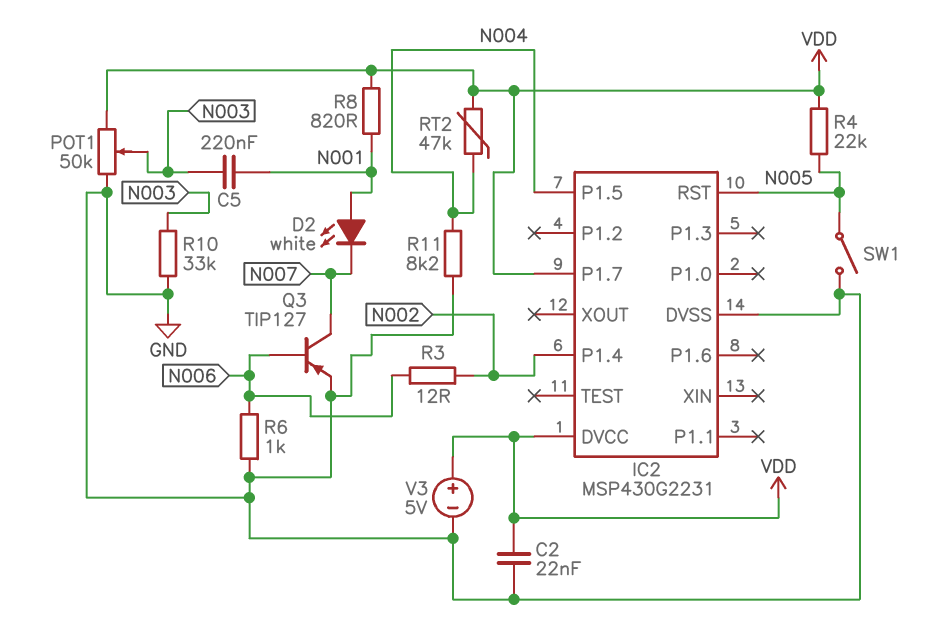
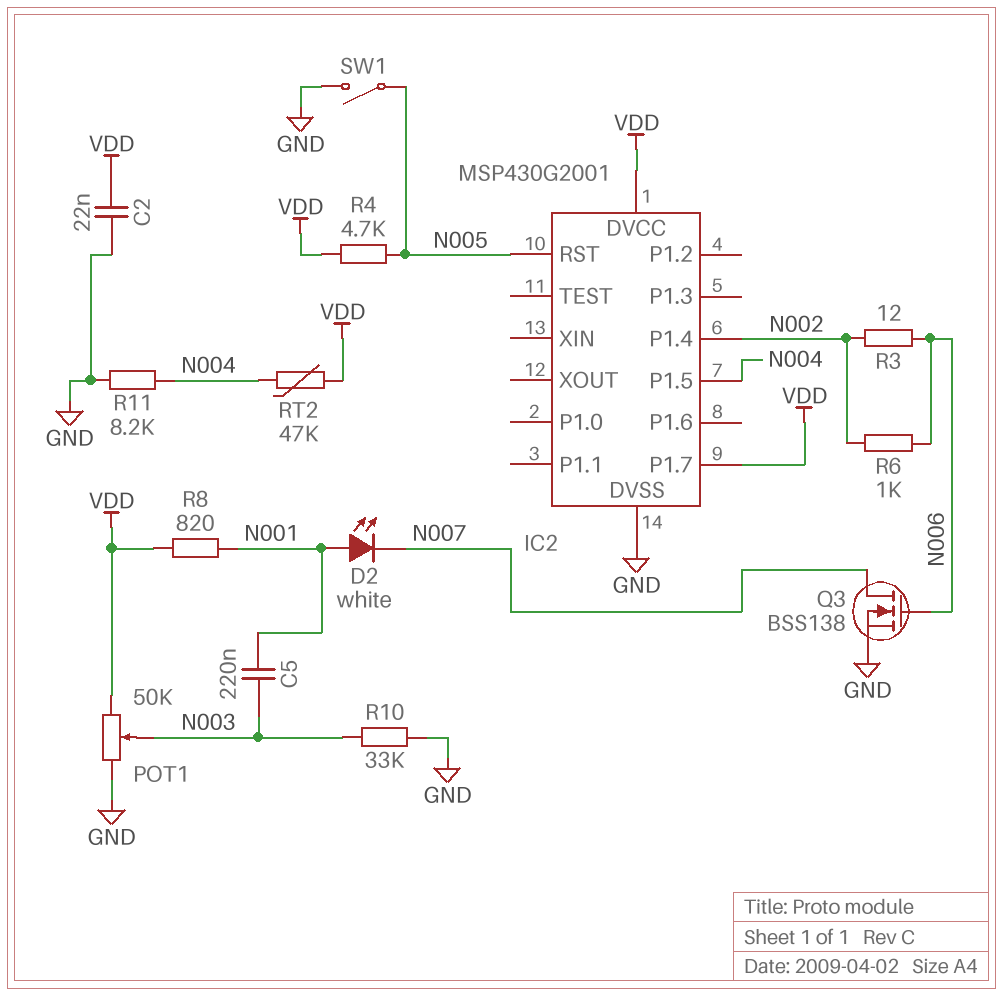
IC2: MSP430G2231 -> MSP430G2001
Q3: PNP TIP127 (B N006, C N007, E GND) -> NMOS BSS138 (G N006, D N007, S GND)
R4: 22k (N005, VDD) -> 4.7k (N005, VDD)
R6: 1k (GND, N006) -> 1k (N002, N006)
V3: 5V (plus VDD, minus GND) -> none

